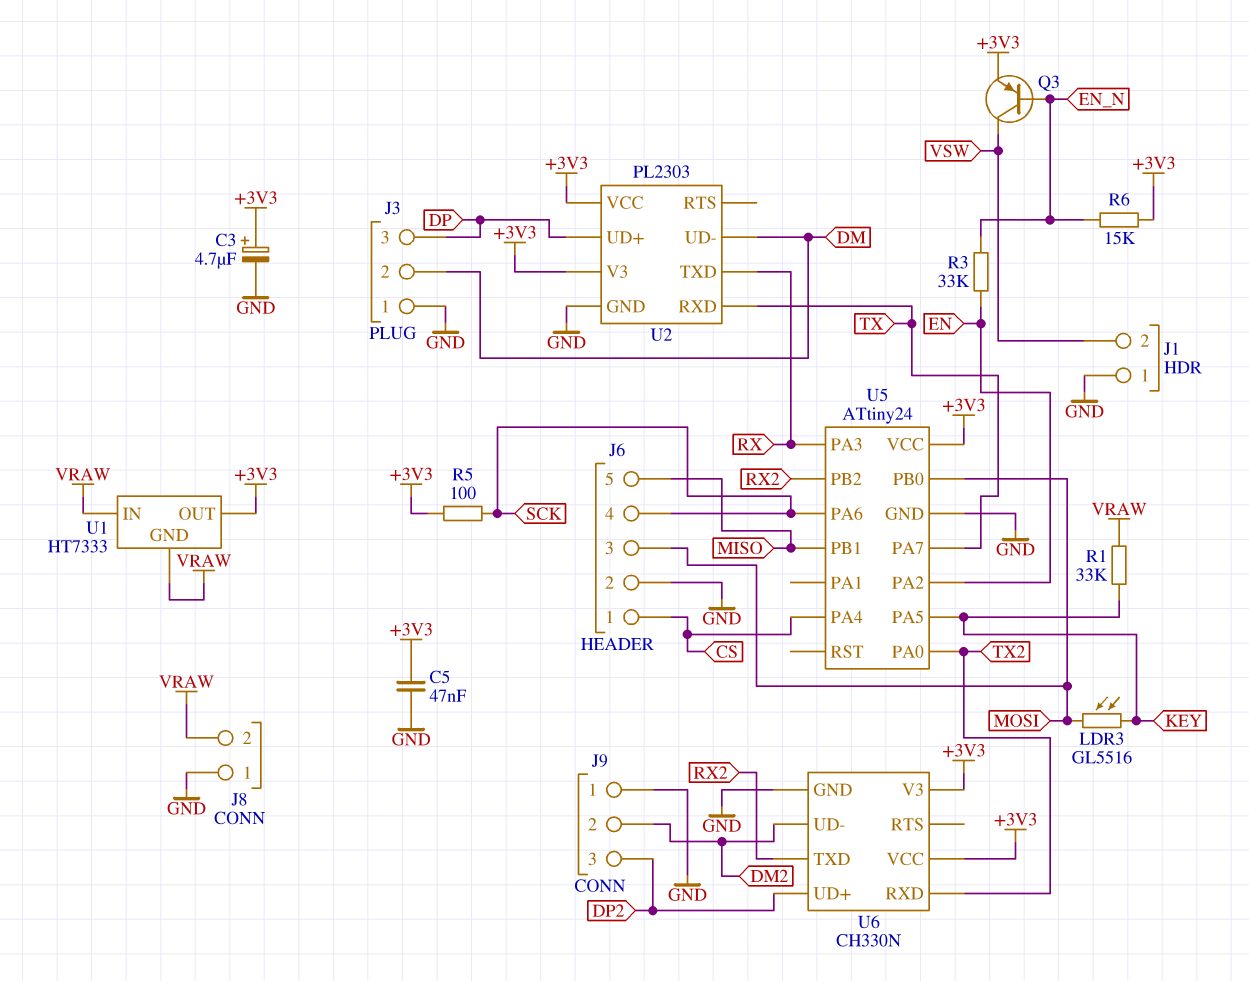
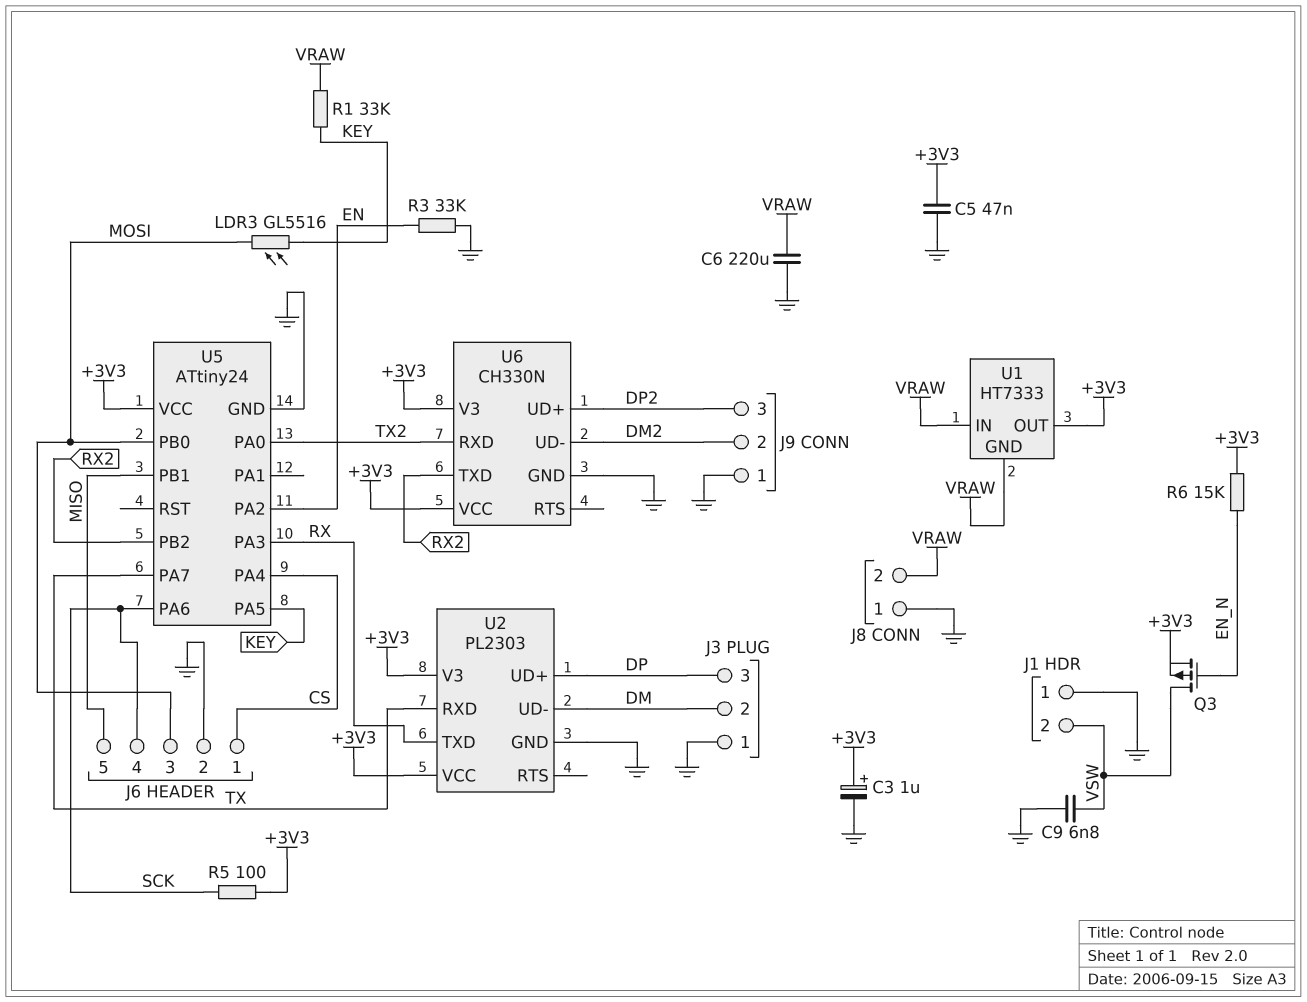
C3: 4.7uF (plus +3V3, minus GND) -> 1uF (plus +3V3, minus GND)
C6: none -> 220uF (GND, VRAW)
C9: none -> 6.8nF (GND, VSW)
Q3: PNP (B EN_N, C VSW, E +3V3) -> PMOS (G EN_N, D VSW, S +3V3)
R3: 33k (EN, EN_N) -> 33k (EN, GND)

